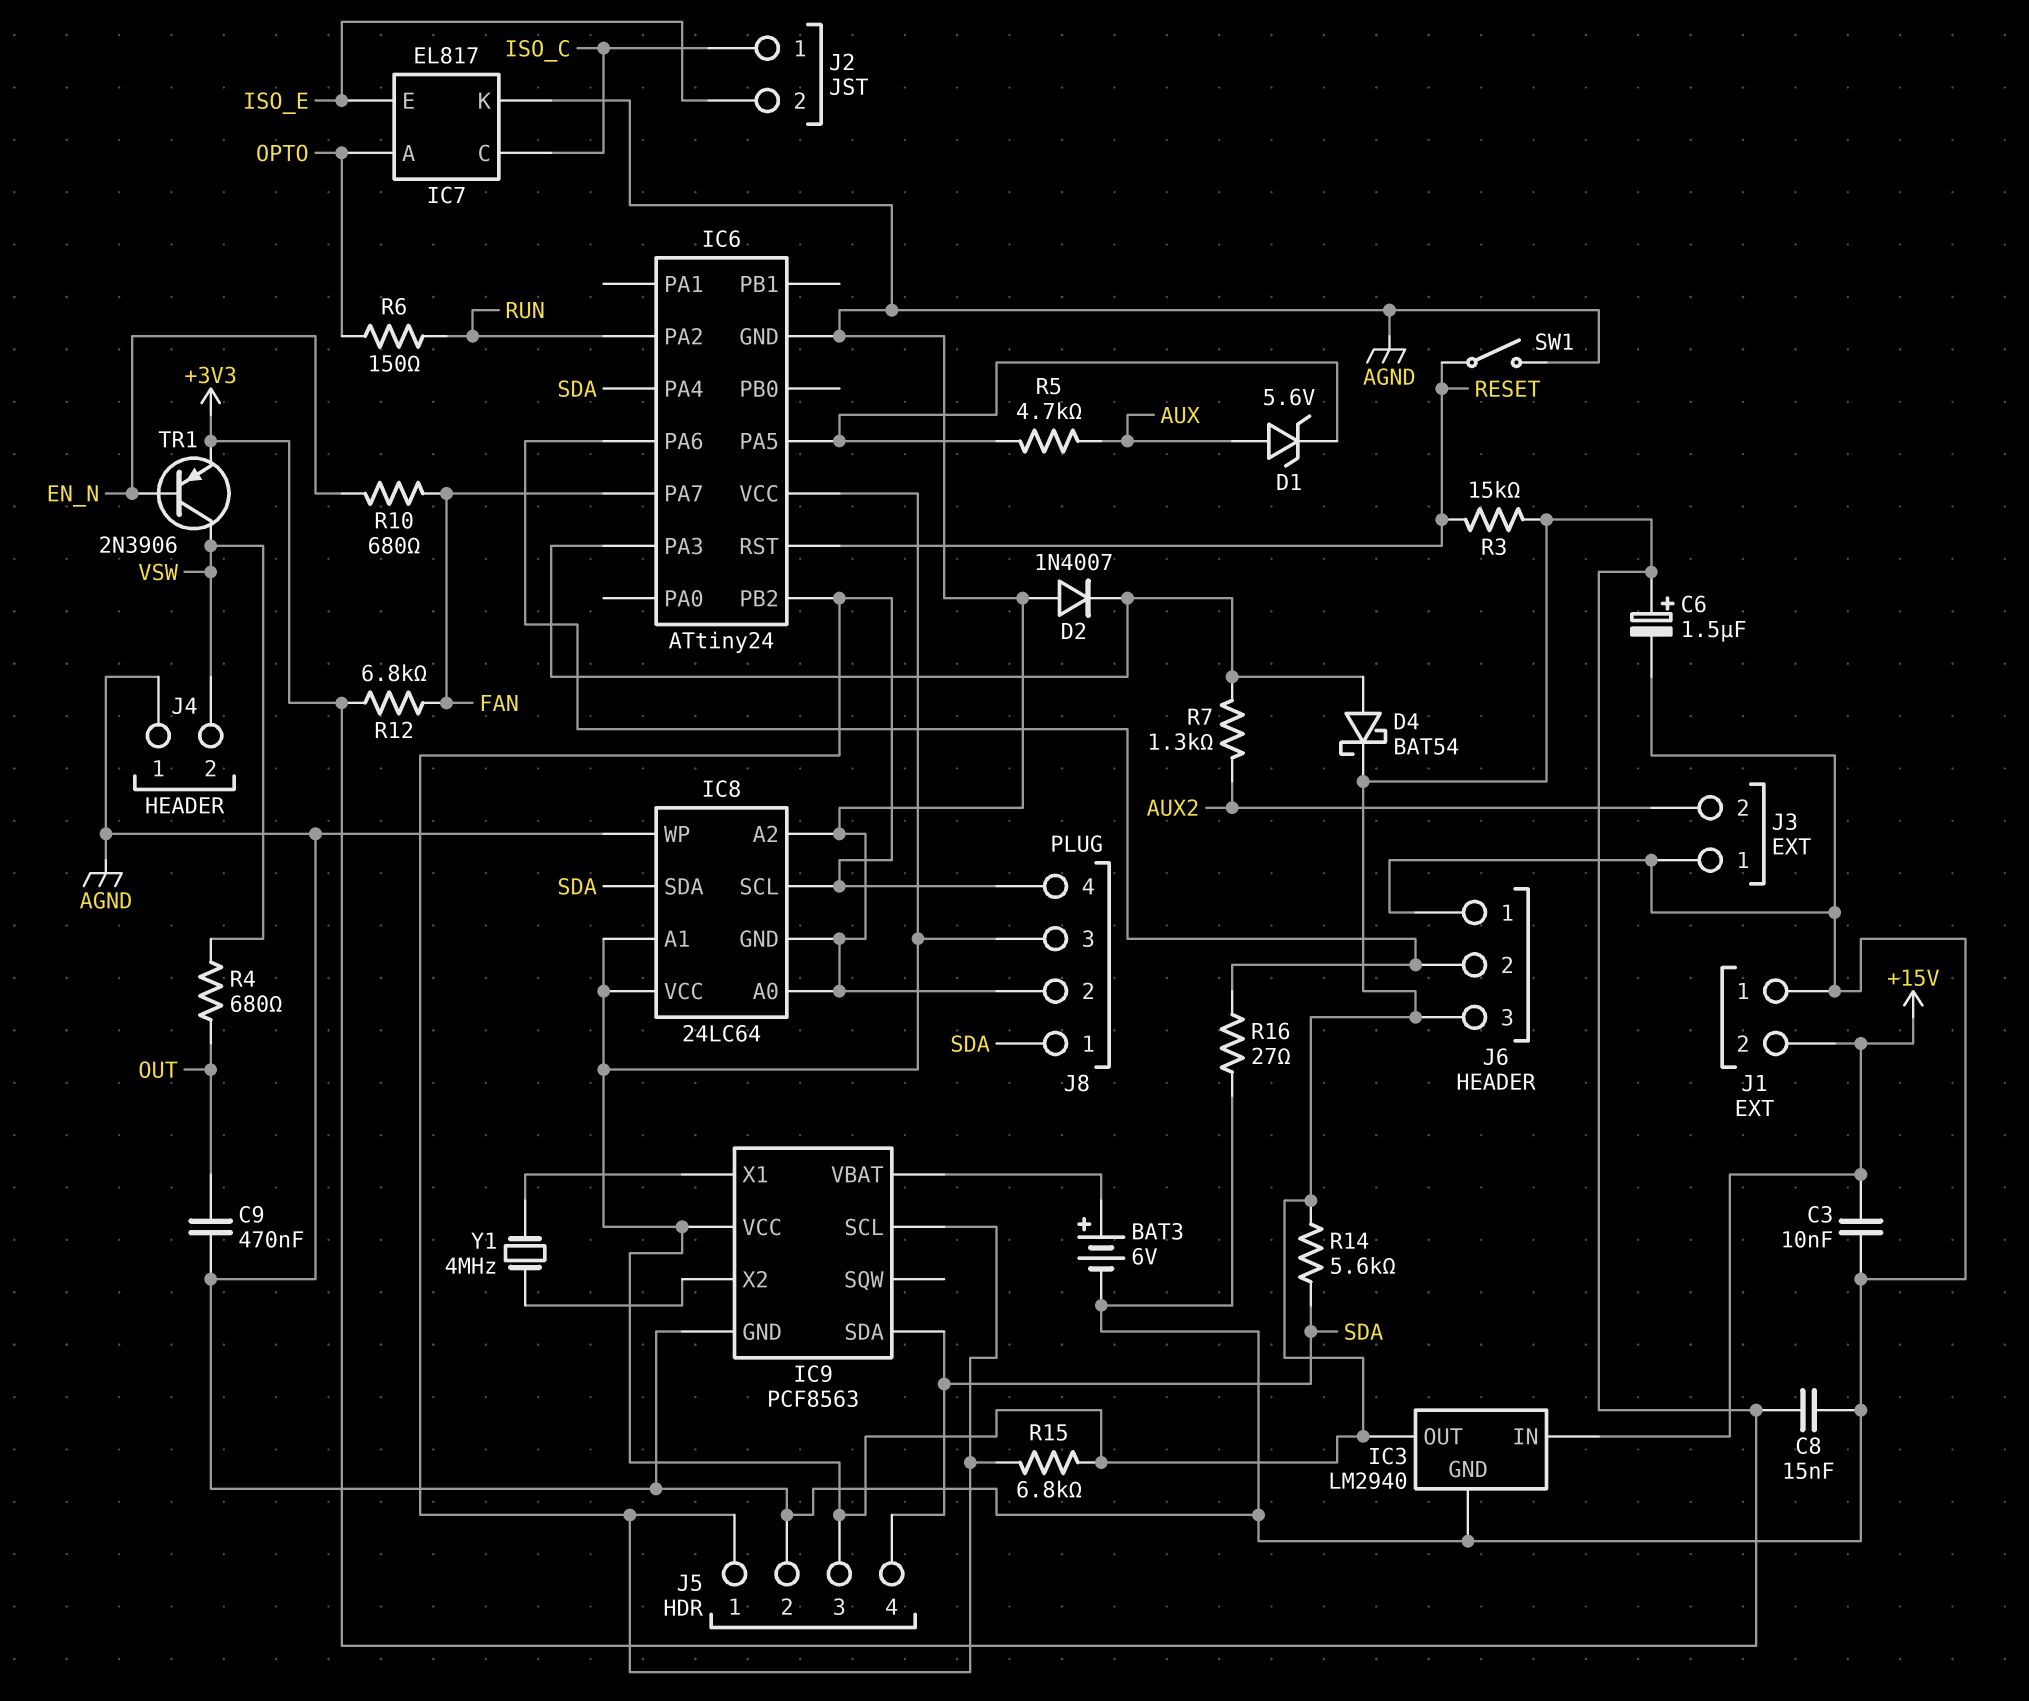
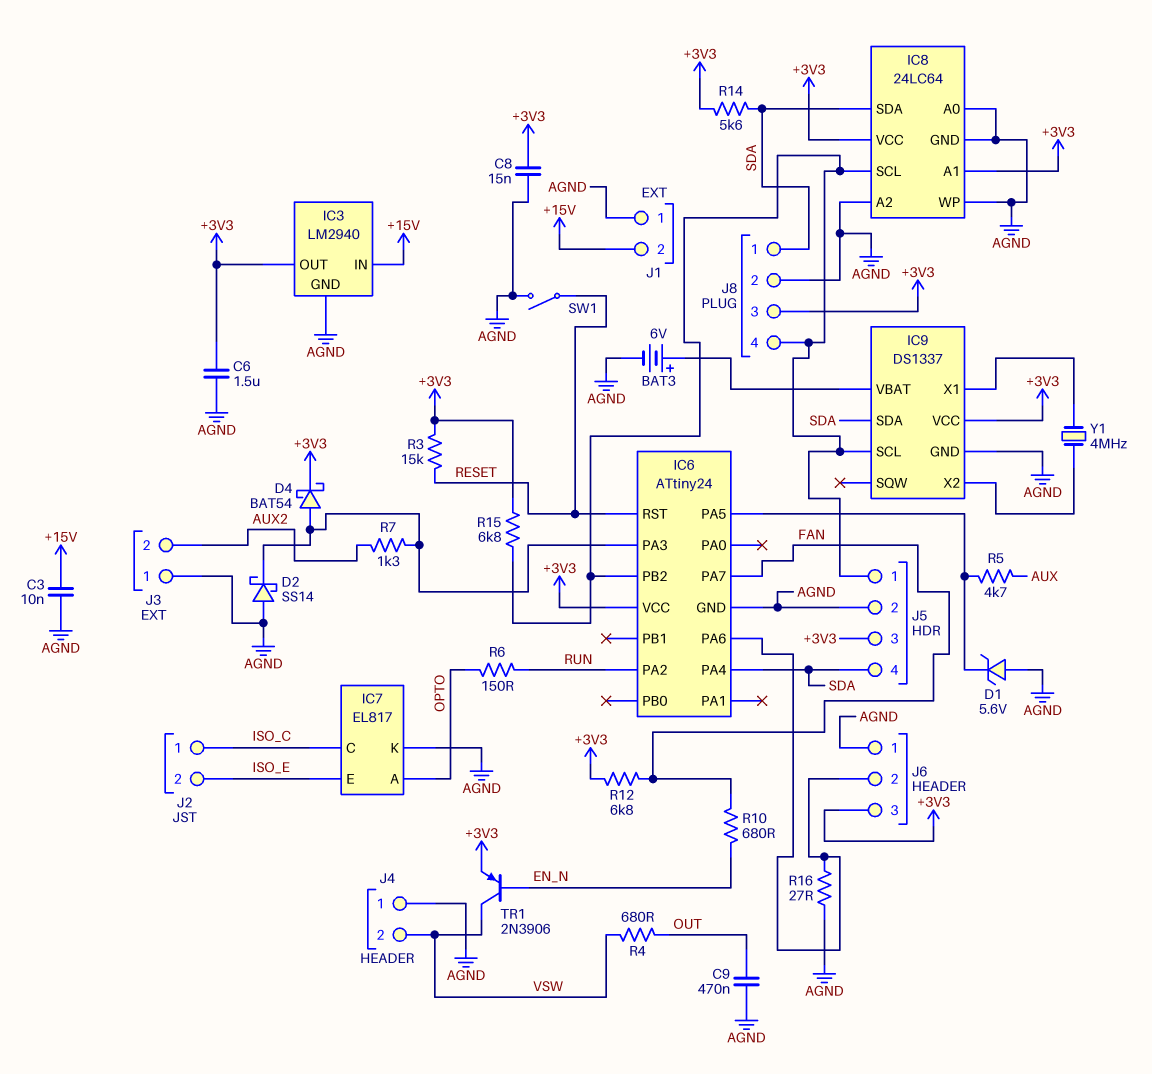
C6: 1.5uF (plus +3V3, minus AGND) -> 1.5uF (+3V3, AGND)
D1: zener 5.6V (A AUX, K IC6/PA5) -> zener 5.6V (A AGND, K IC6/PA5)
D2: diode 1N4007 (A AGND, K IC6/PA3) -> schottky SS14 (A AGND, K IC6/PA3)
IC9: PCF8563 -> DS1337

